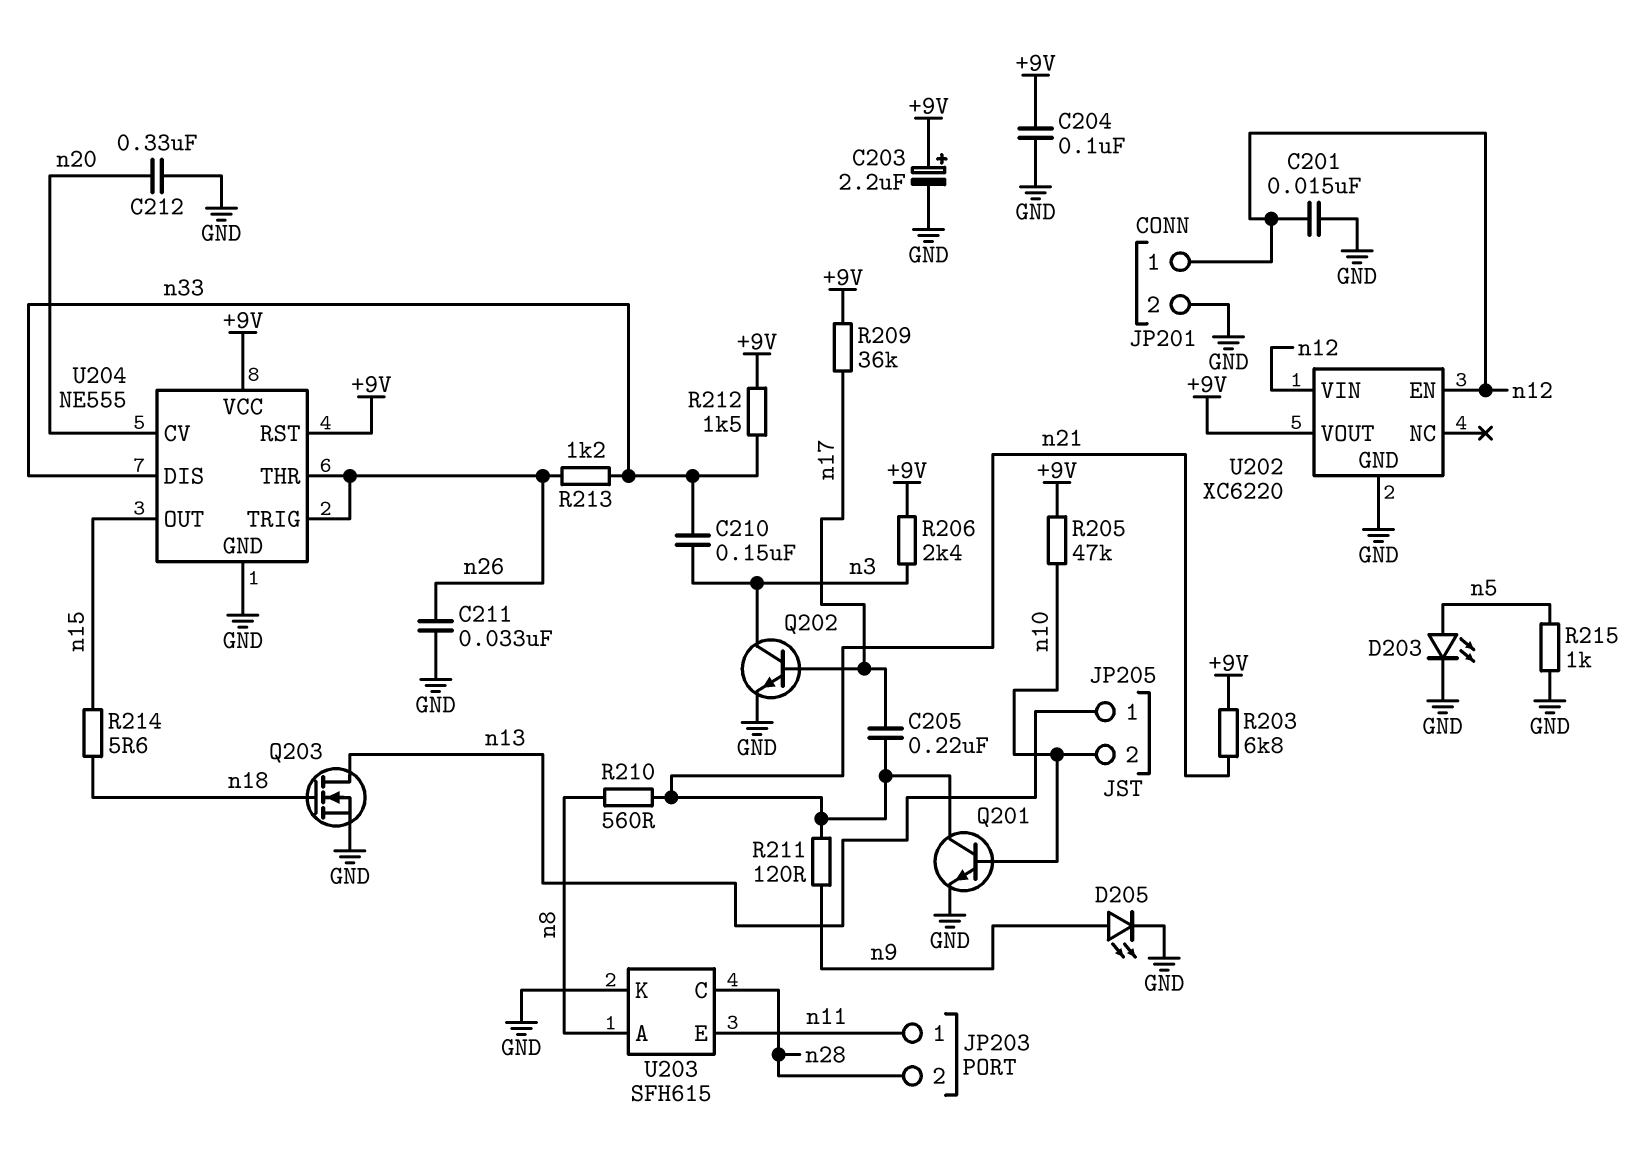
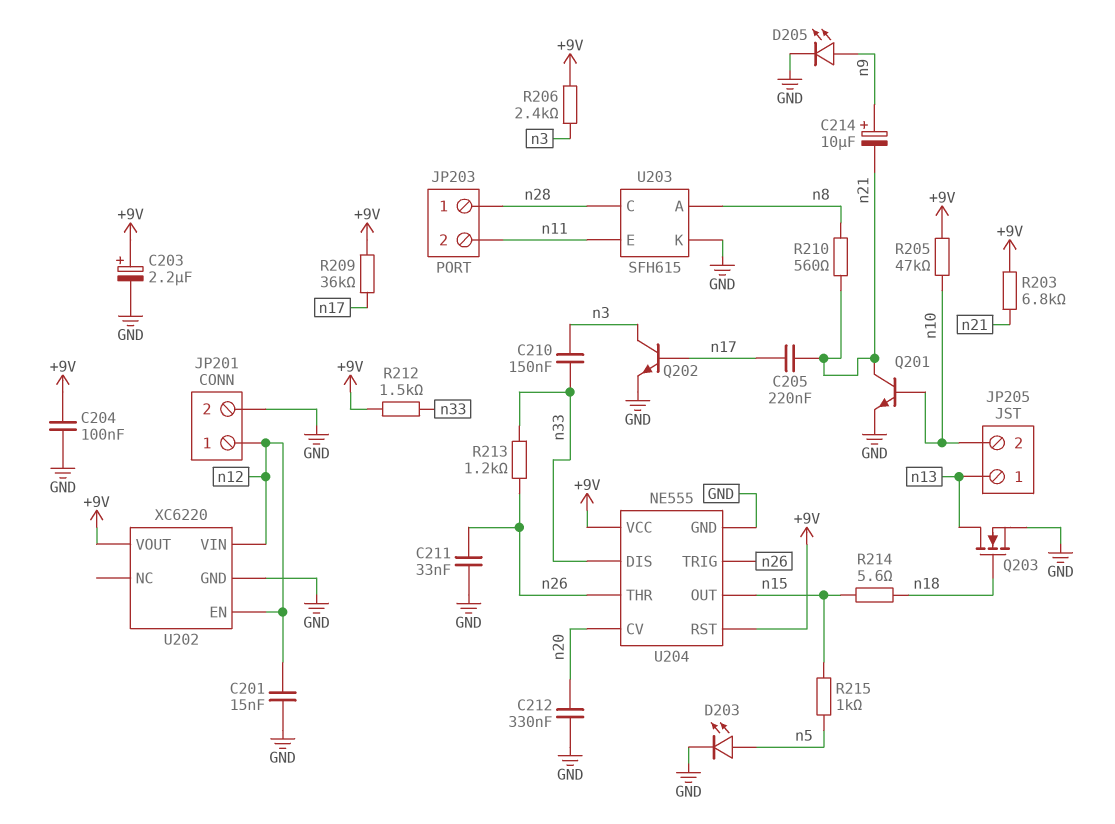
C214: none -> 10uF (plus n9, minus n21)
JP203 pin 1: n11 -> n28
JP203 pin 2: n28 -> n11
R211: 120 (n9, n21) -> none
R215: 1k (GND, n5) -> 1k (n5, n15)

